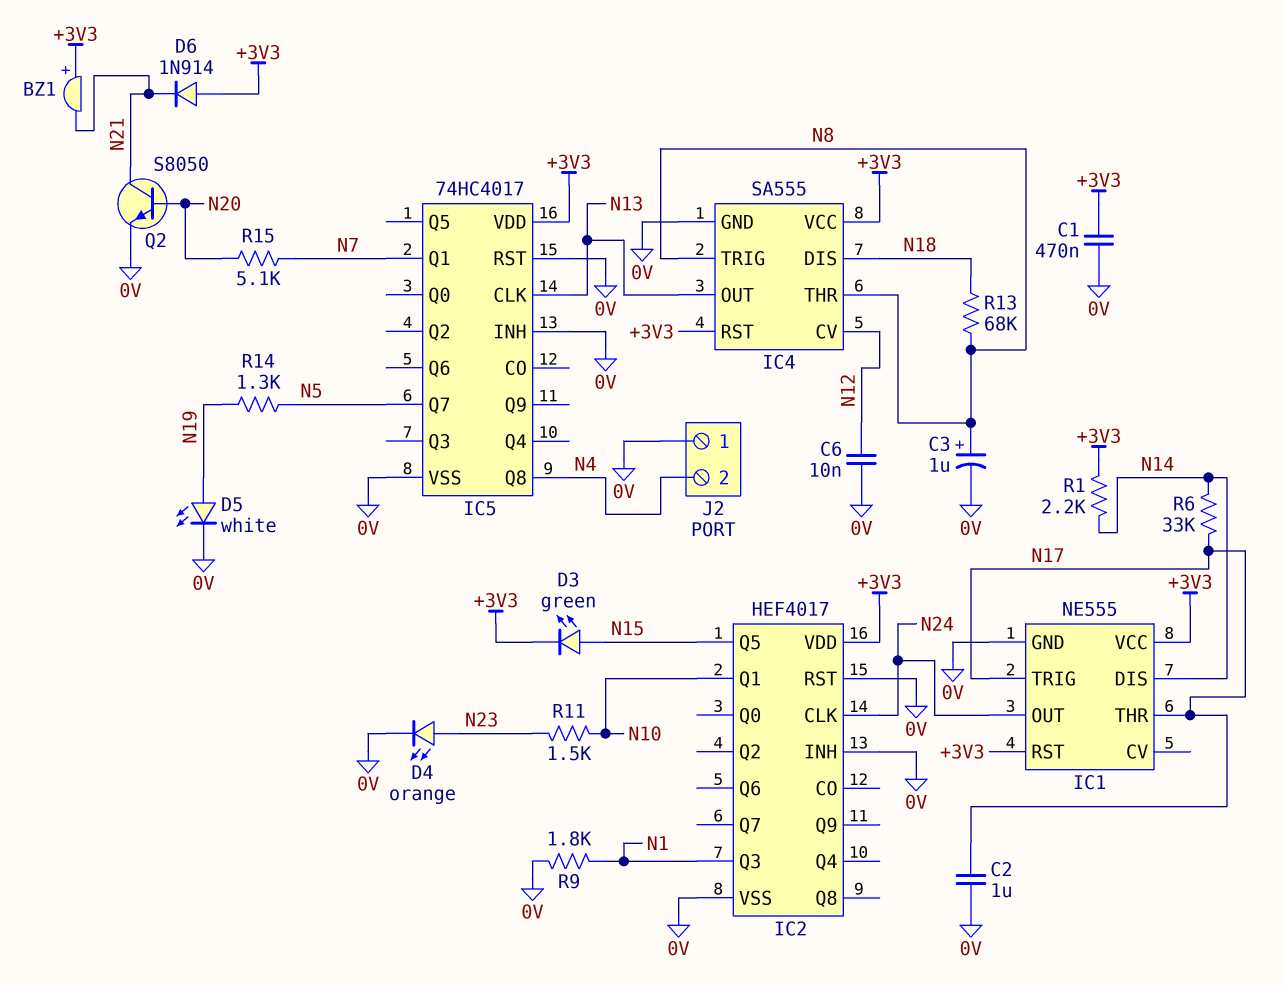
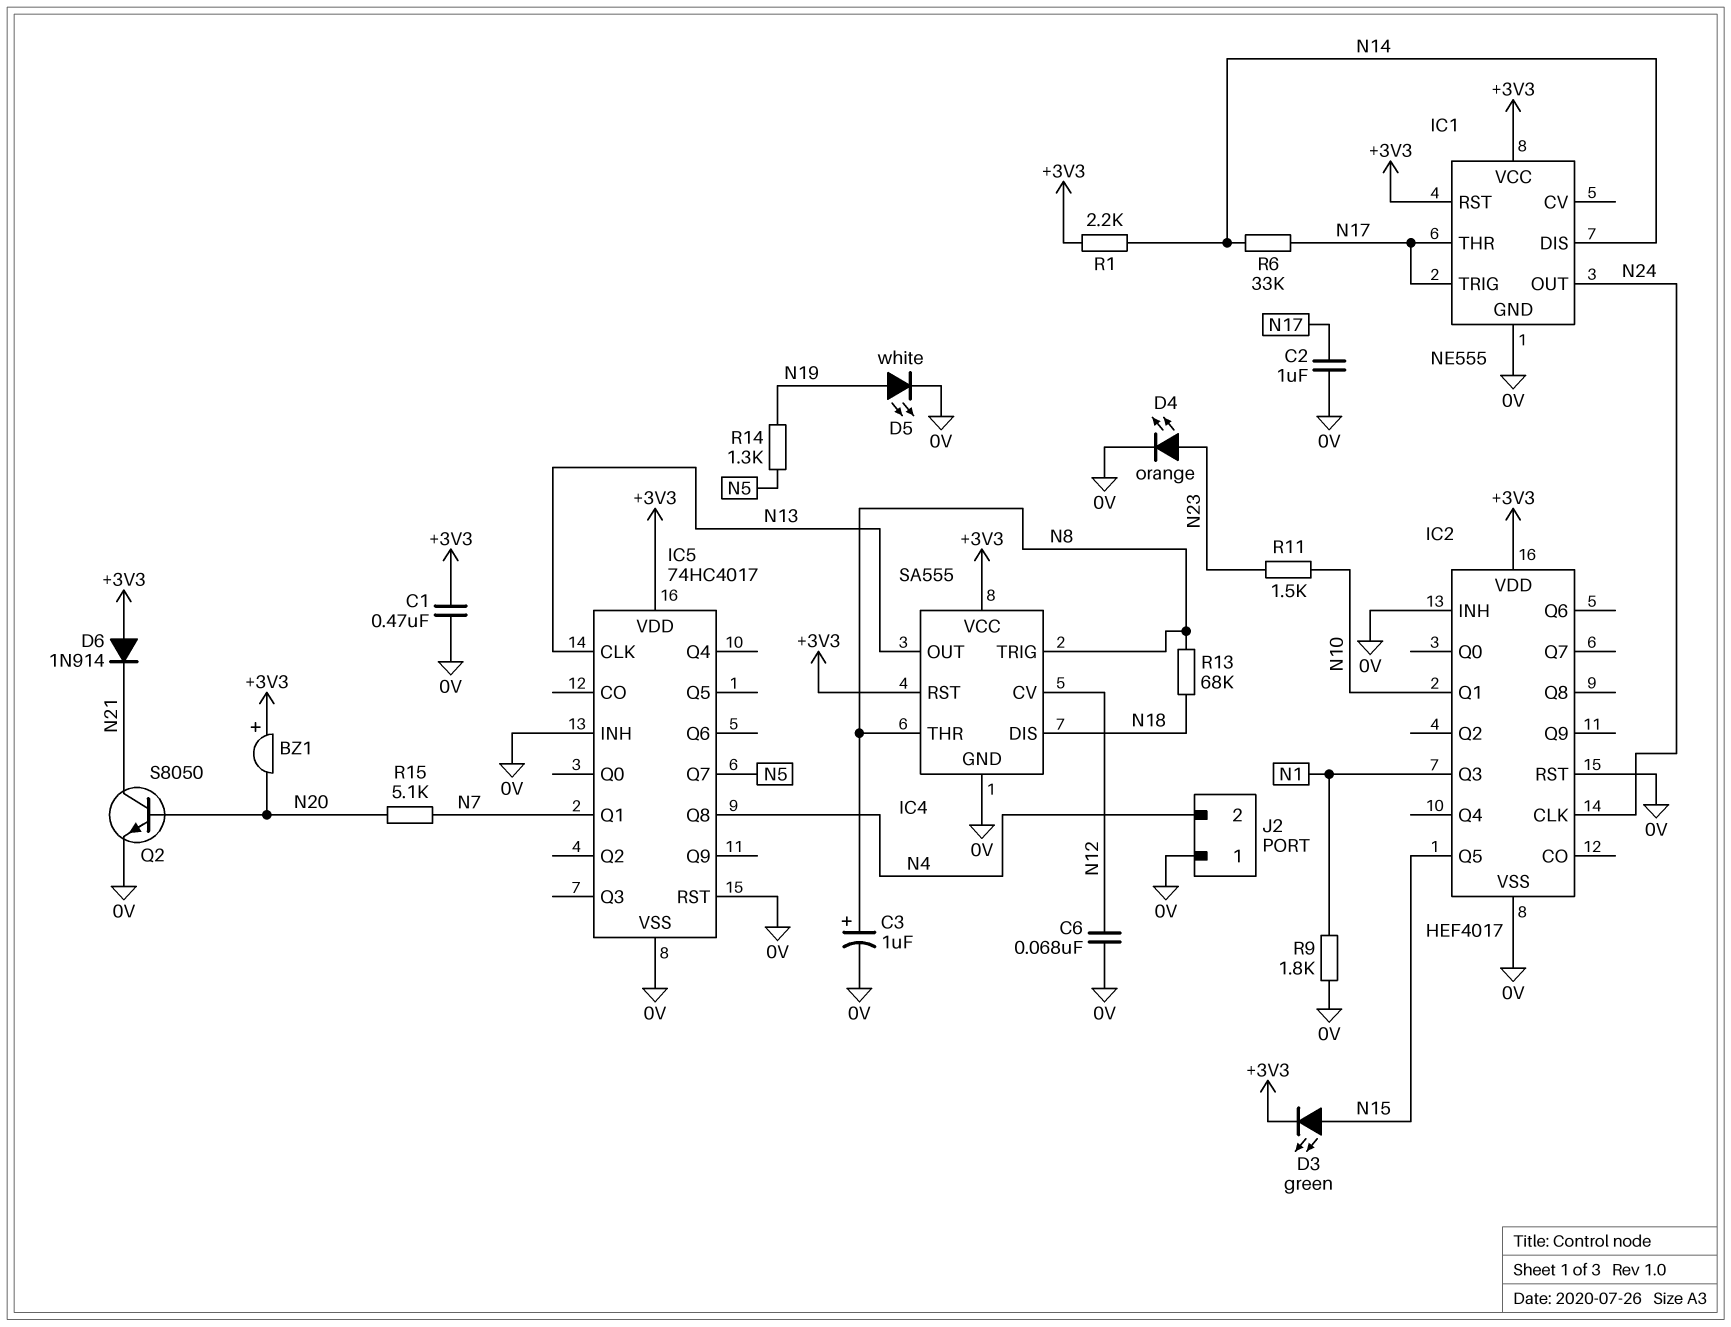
BZ1: buzzer (plus +3V3, minus N21) -> buzzer (plus +3V3, minus N20)
C6: 10nF (0V, N12) -> 68nF (0V, N12)

